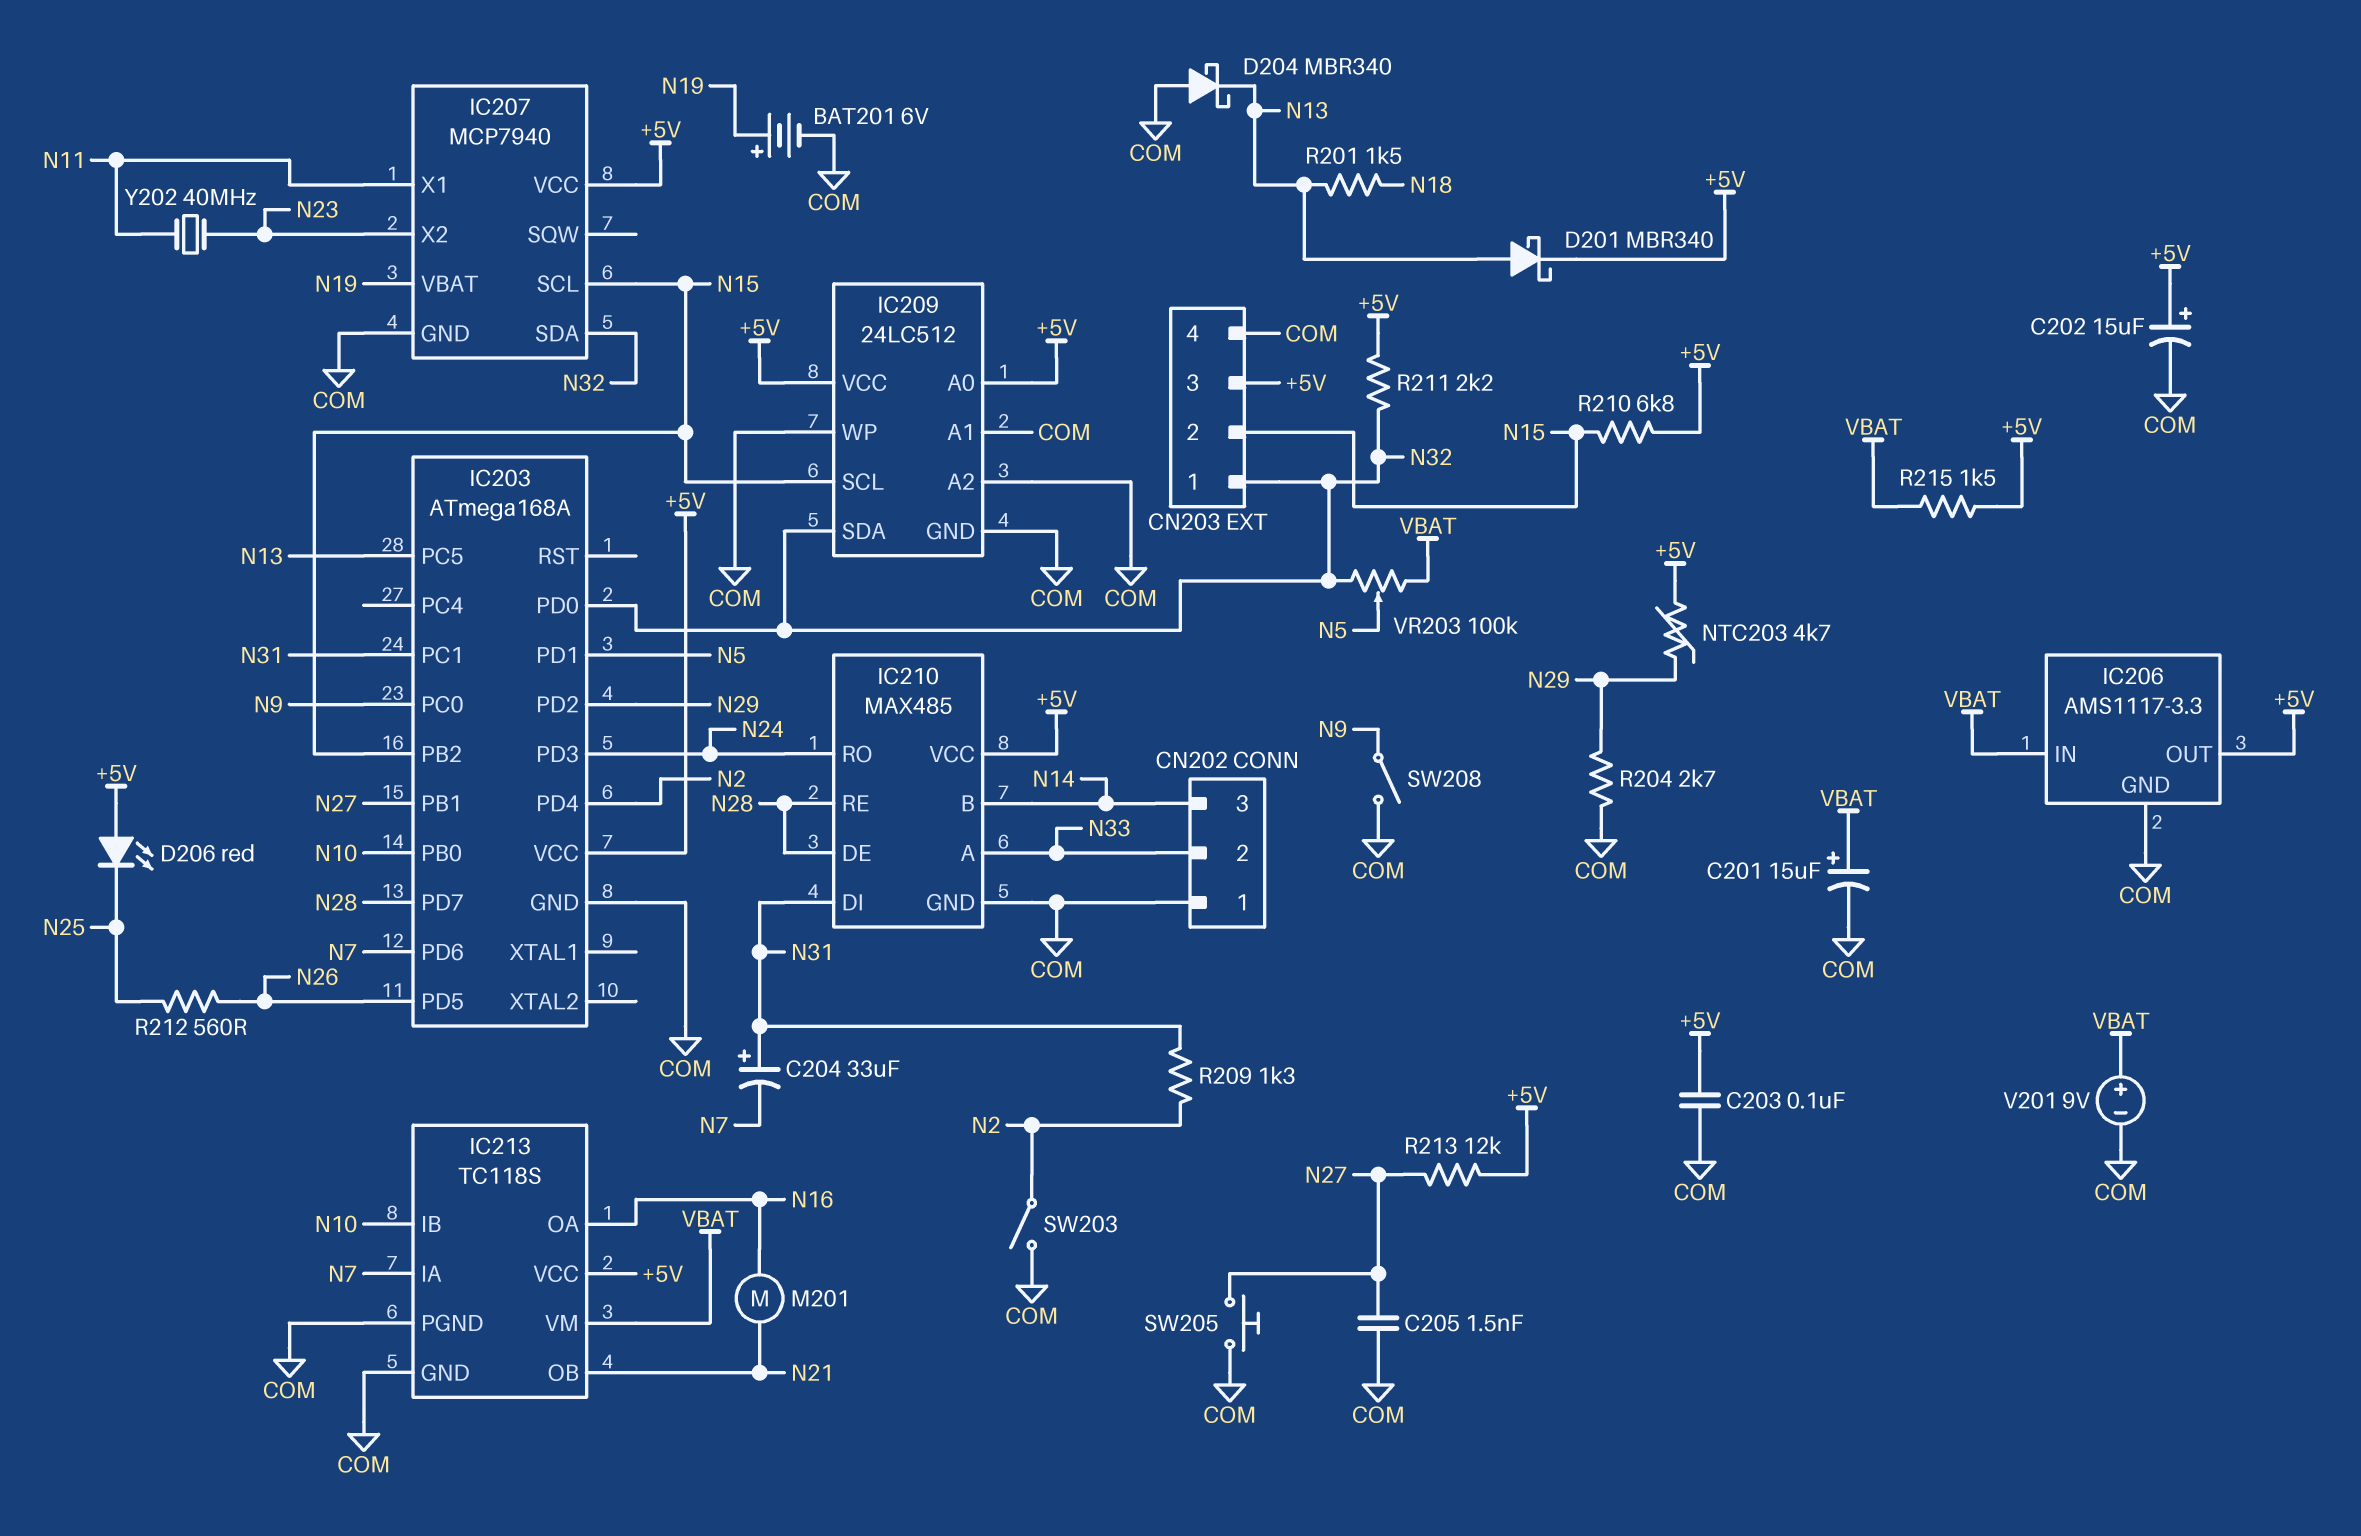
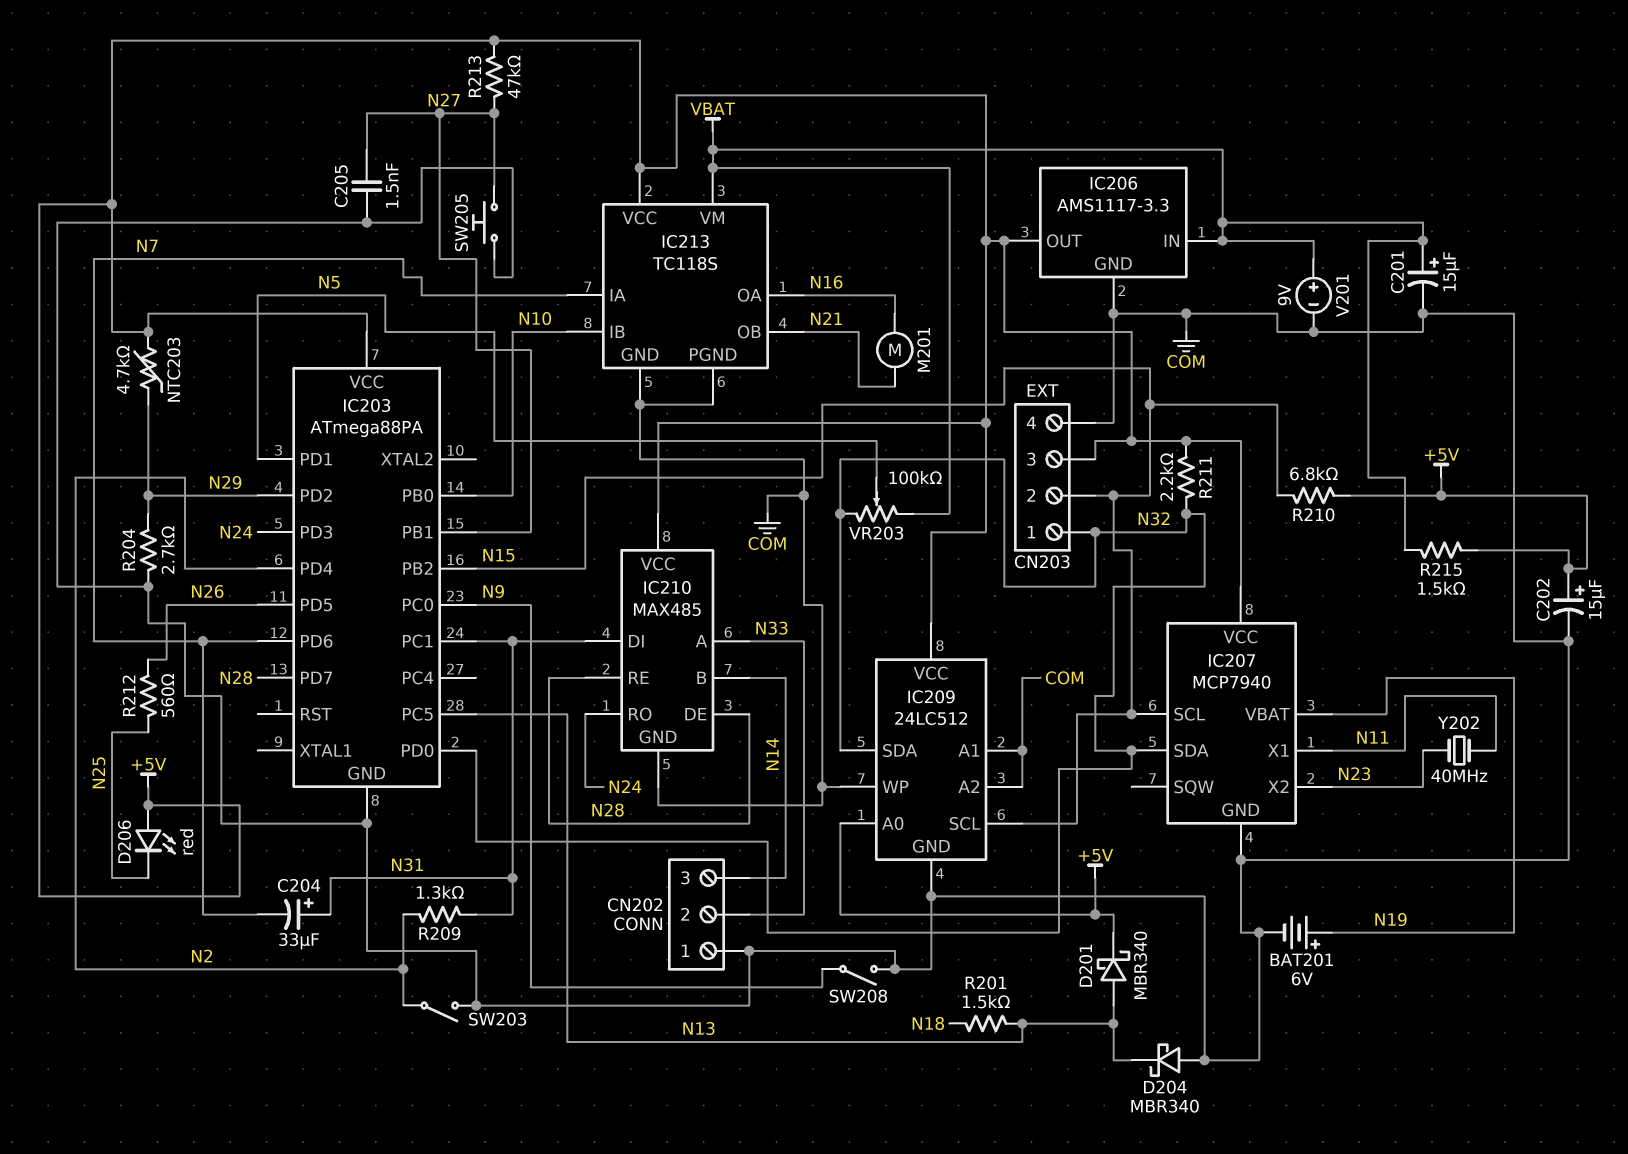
C203: 100nF (+5V, COM) -> none
IC203: ATmega168A -> ATmega88PA
R213: 12k (+5V, N27) -> 47k (+5V, N27)

